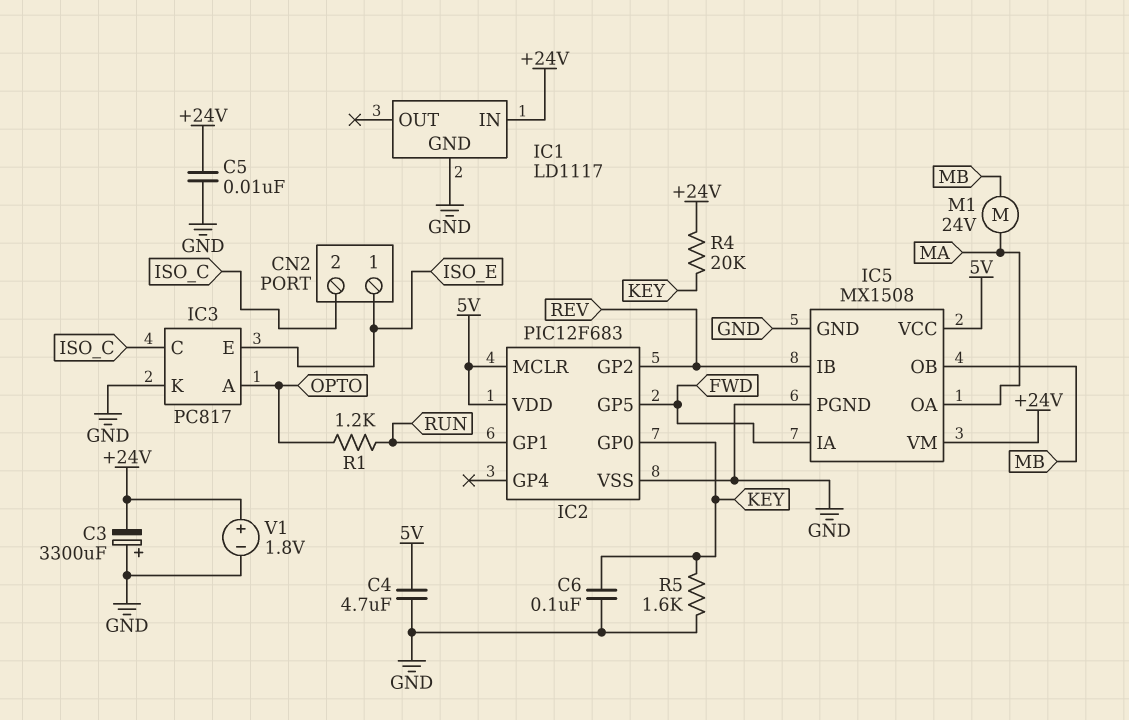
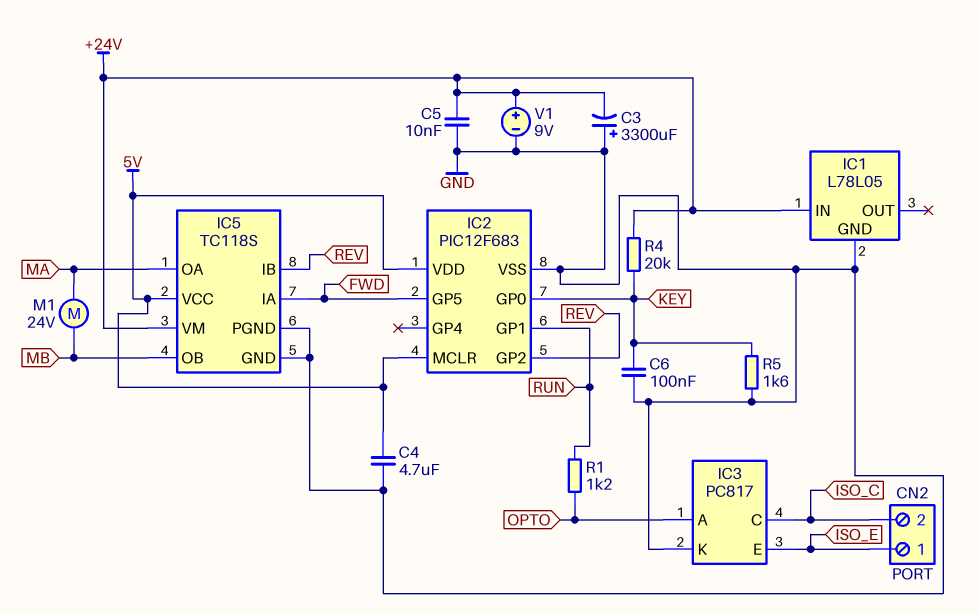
IC1: LD1117 -> L78L05
IC5: MX1508 -> TC118S
V1: 1.8V (plus +24V, minus GND) -> 9V (plus +24V, minus GND)

